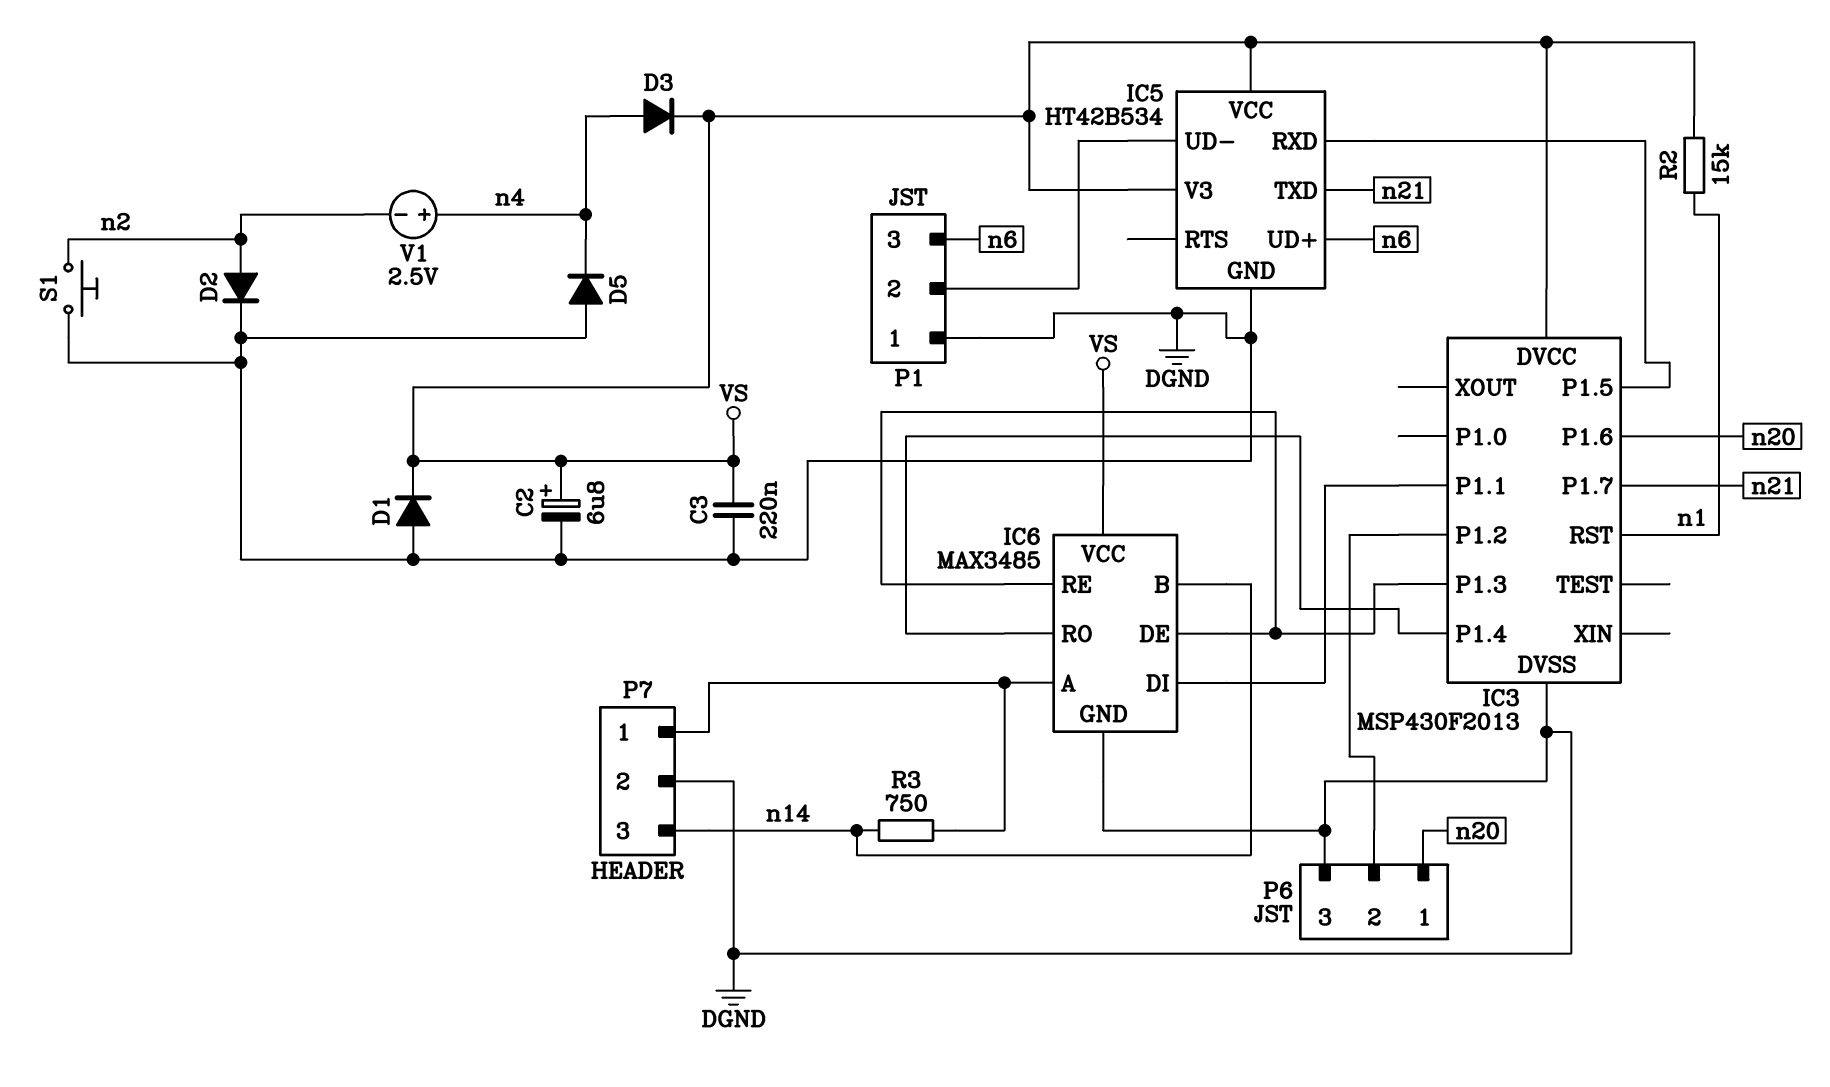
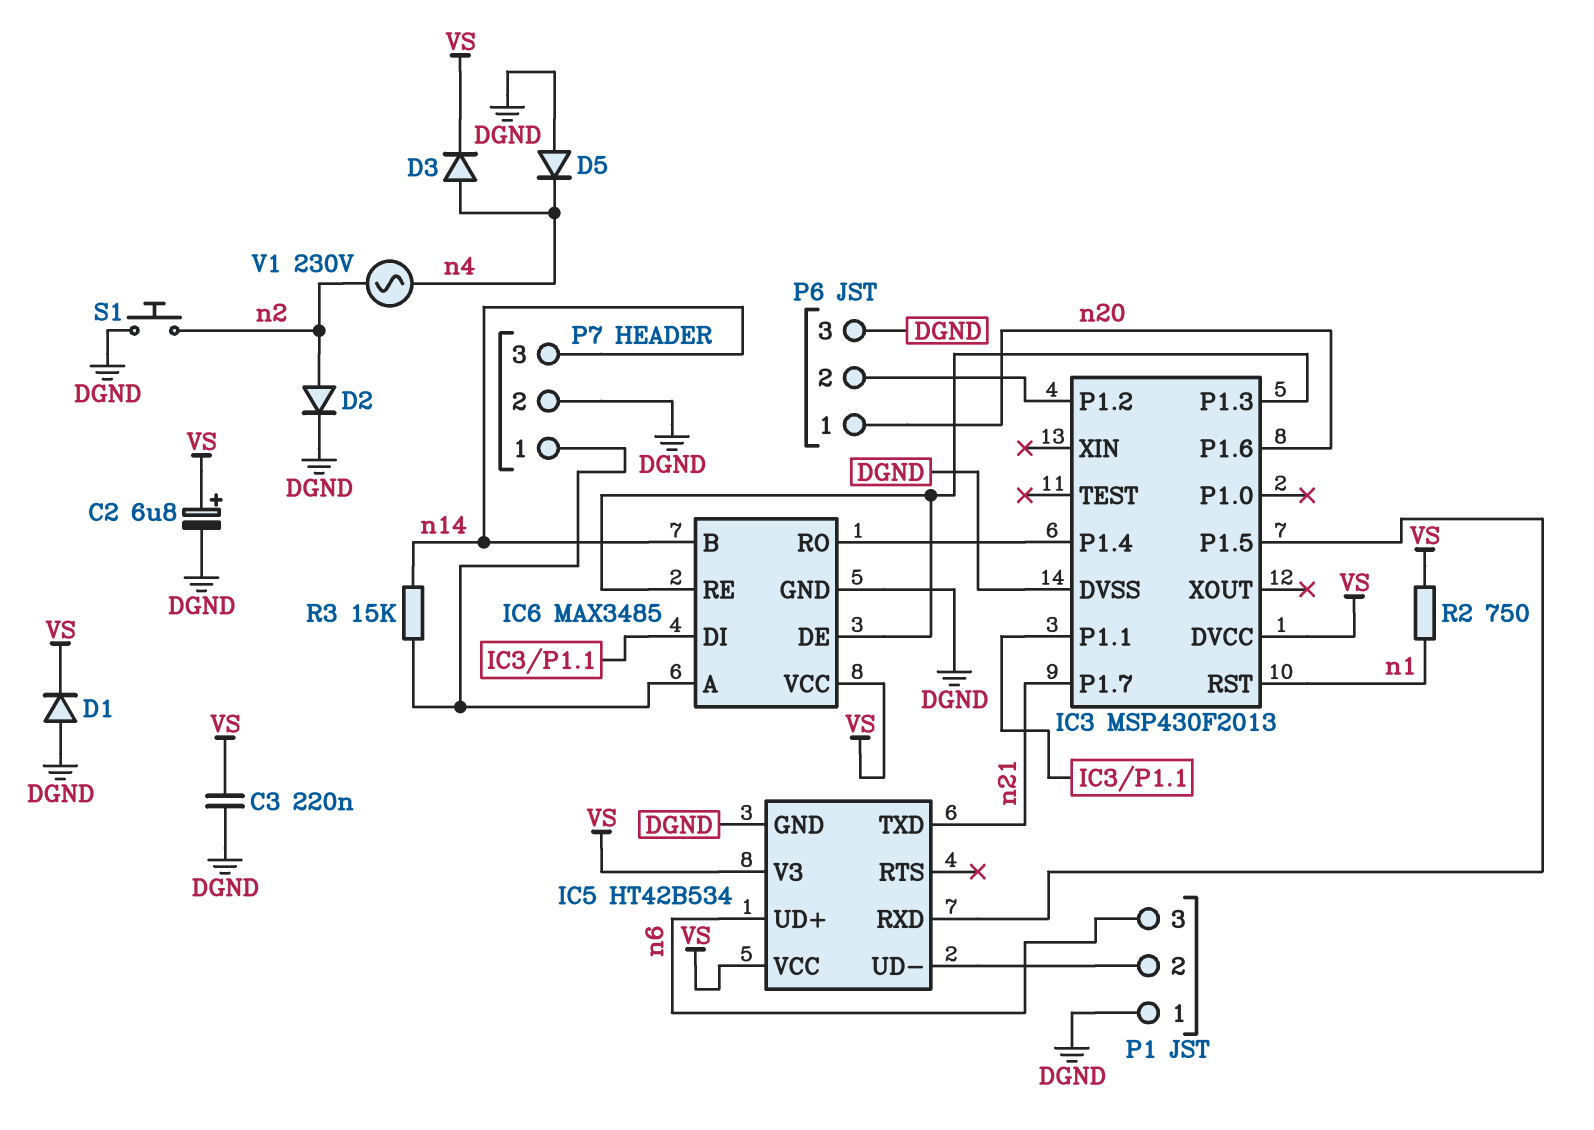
R2: 15k (VS, n1) -> 750 (VS, n1)
R3: 750 (IC6/A, n14) -> 15k (IC6/A, n14)
V1: 2.5V (plus n4, minus n2) -> AC 230V (n2, n4)

